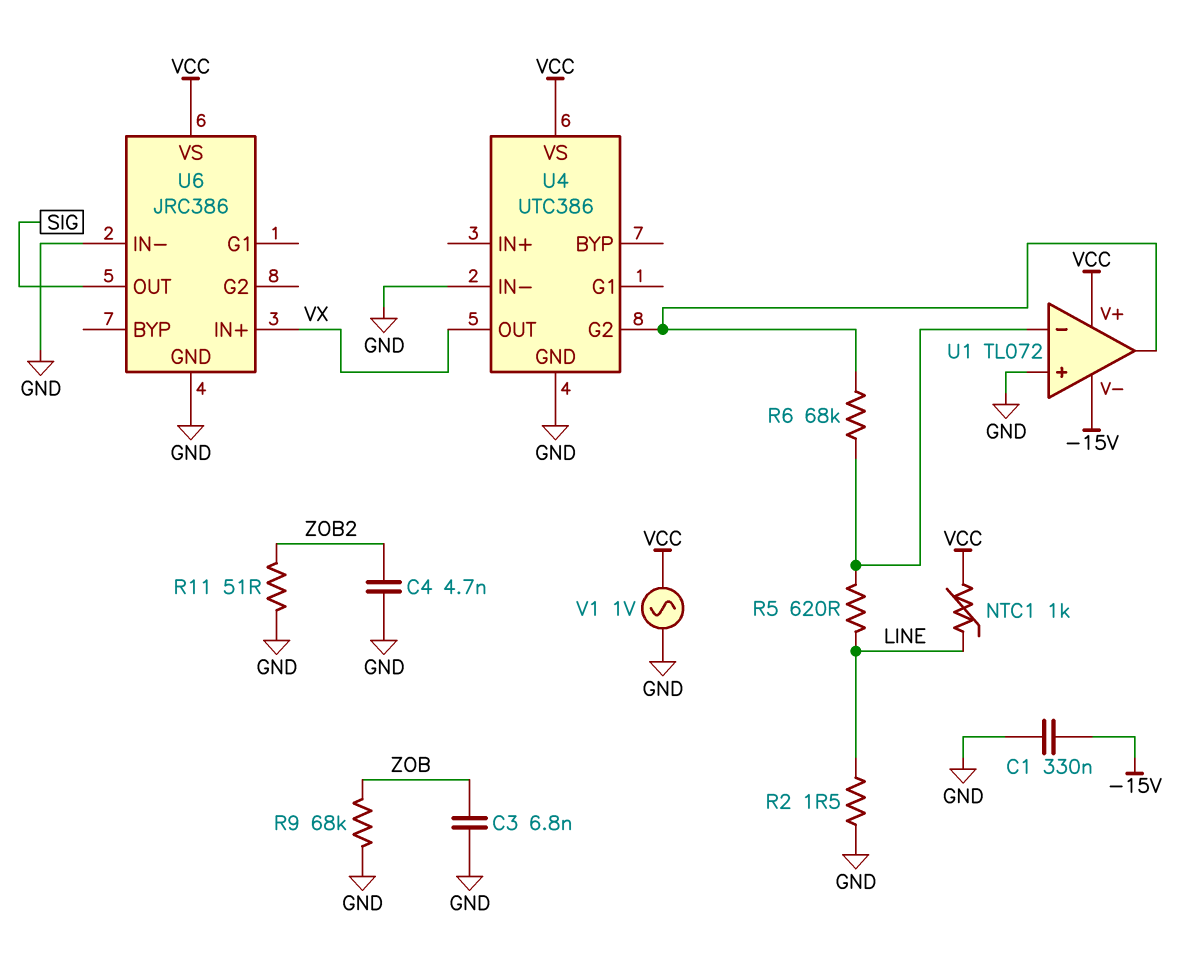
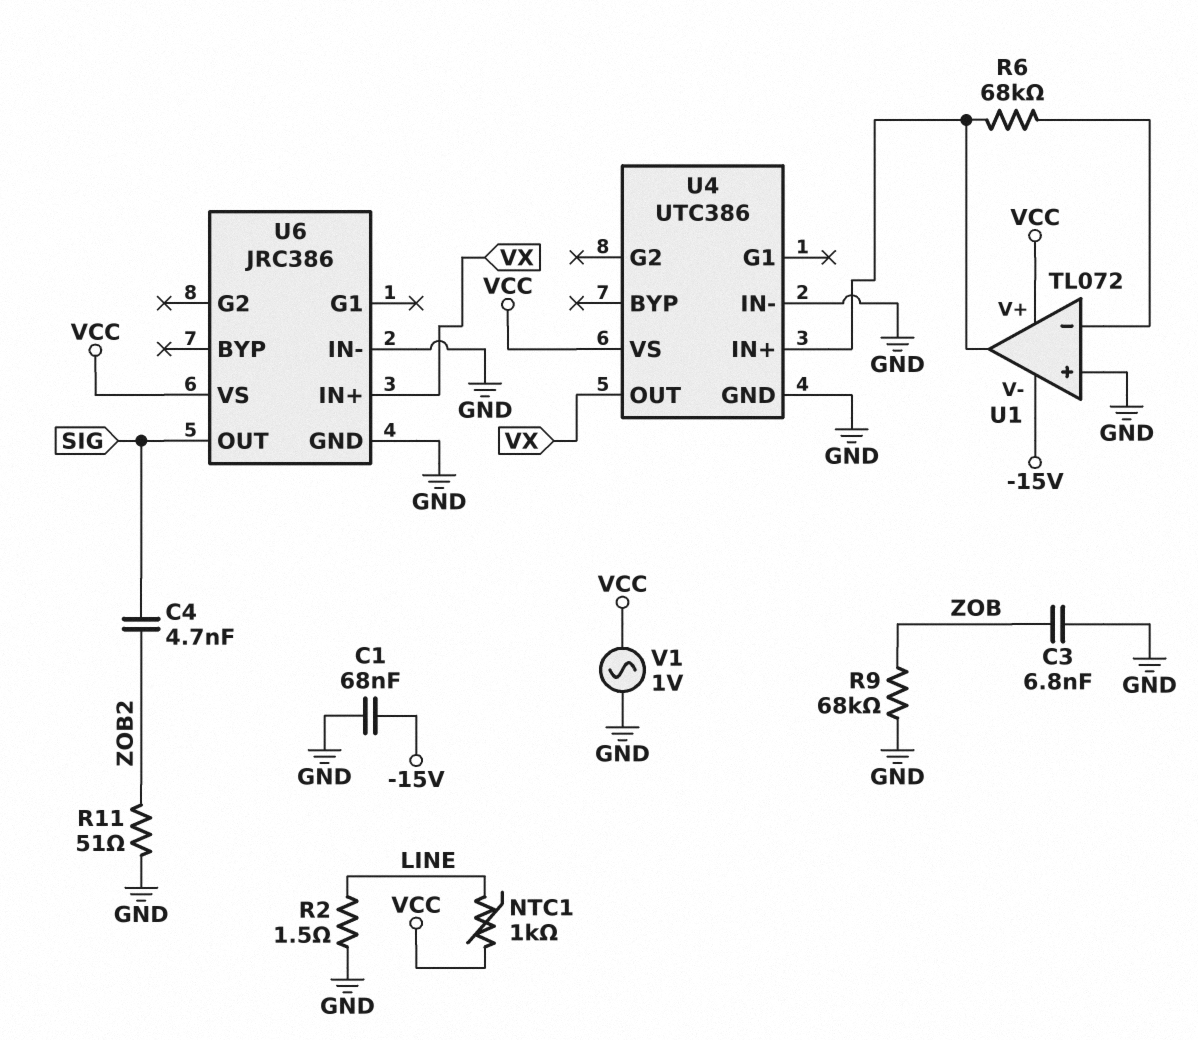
C1: 330nF (-15V, GND) -> 68nF (-15V, GND)
C4: 4.7nF (GND, ZOB2) -> 4.7nF (SIG, ZOB2)
R5: 620 (LINE, U1/in-) -> none
U4 pin G2: U1/out -> none
U4 pin IN+: none -> U1/out

